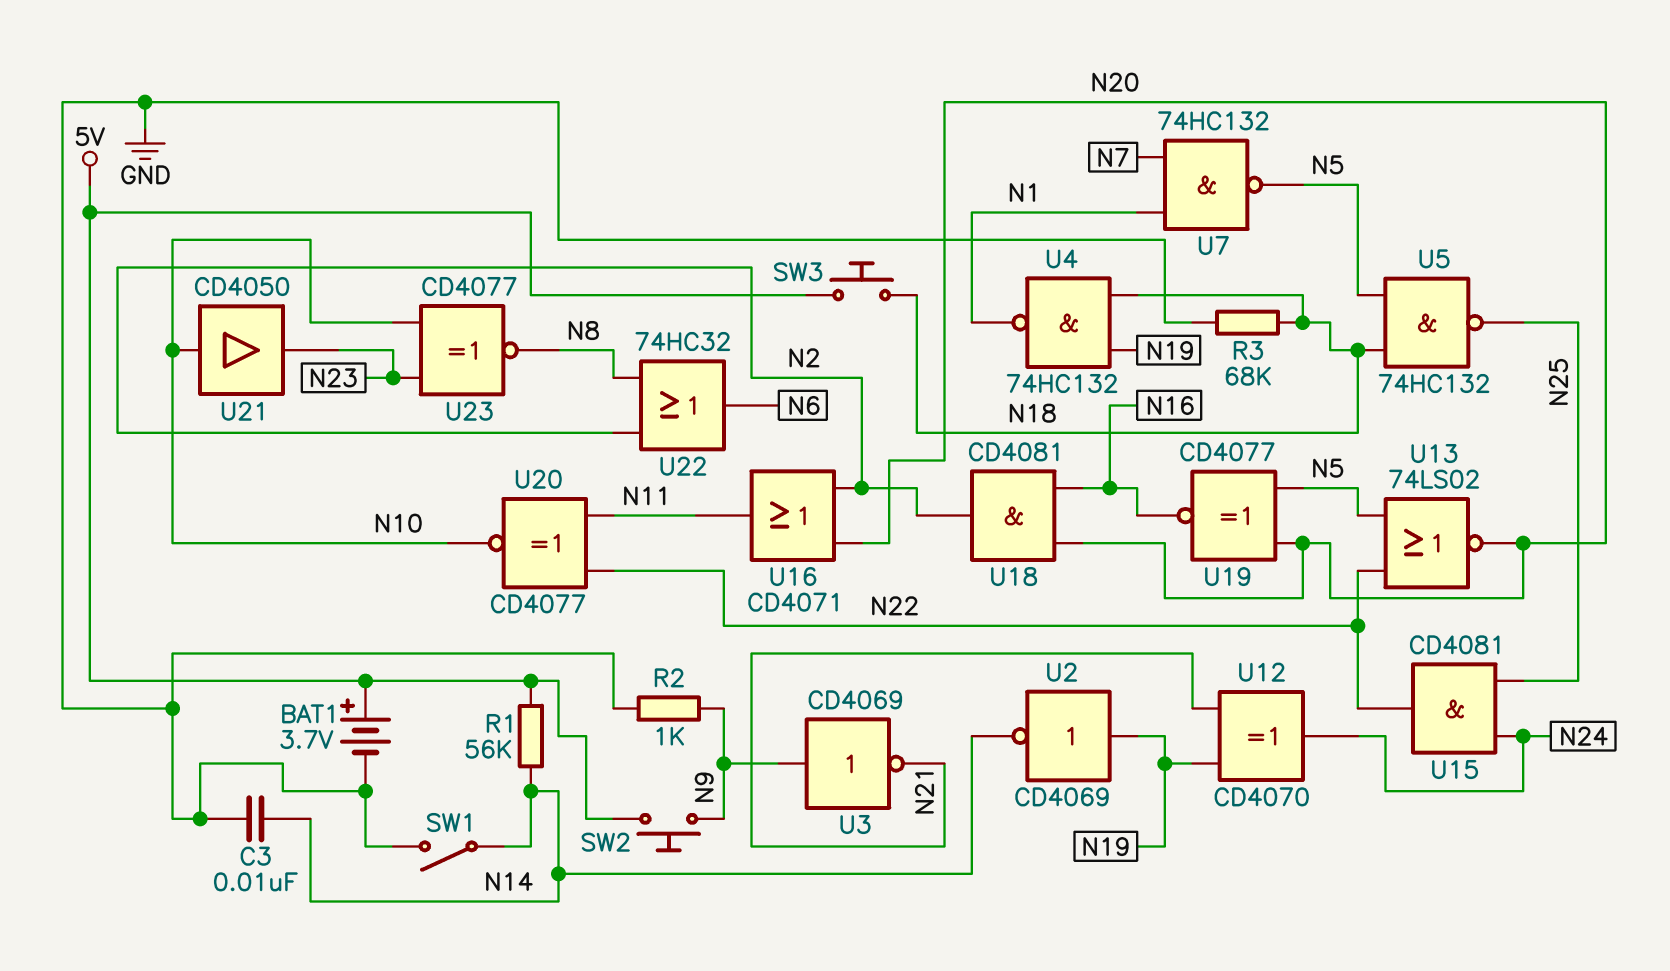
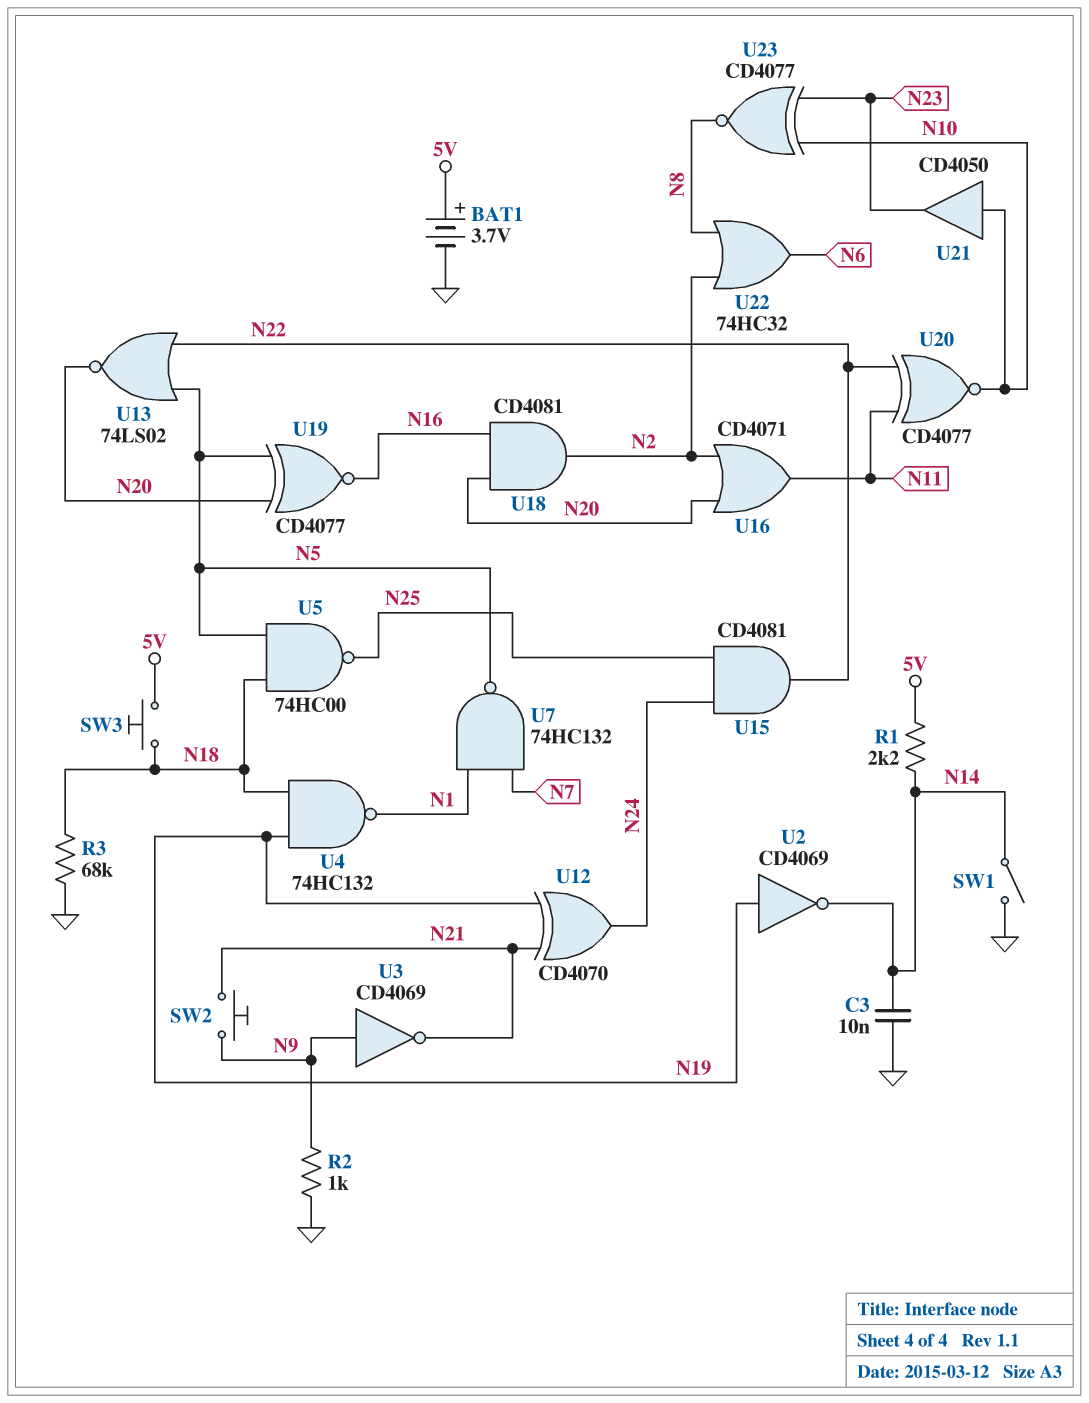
R1: 56k (5V, N14) -> 2.2k (5V, N14)
SW2: button (5V, N9) -> button (N9, N21)
U5: NAND 74HC132 (in N5, in N18, out N25) -> NAND 74HC00 (in N5, in N18, out N25)

